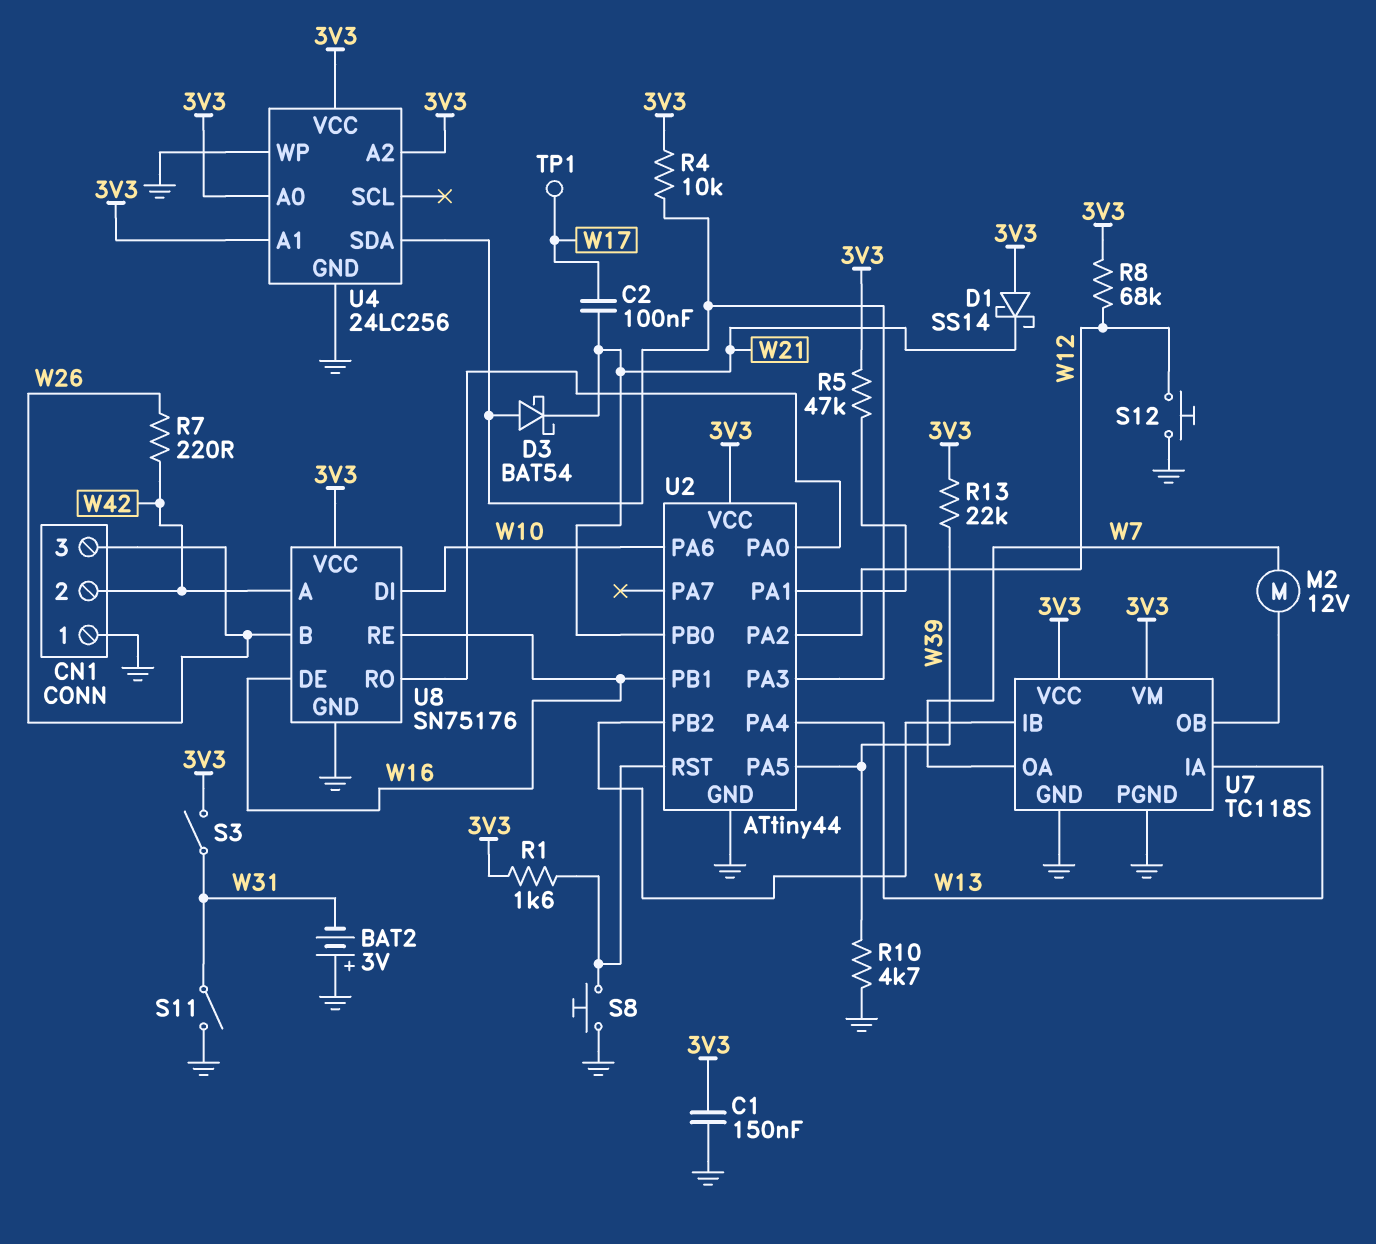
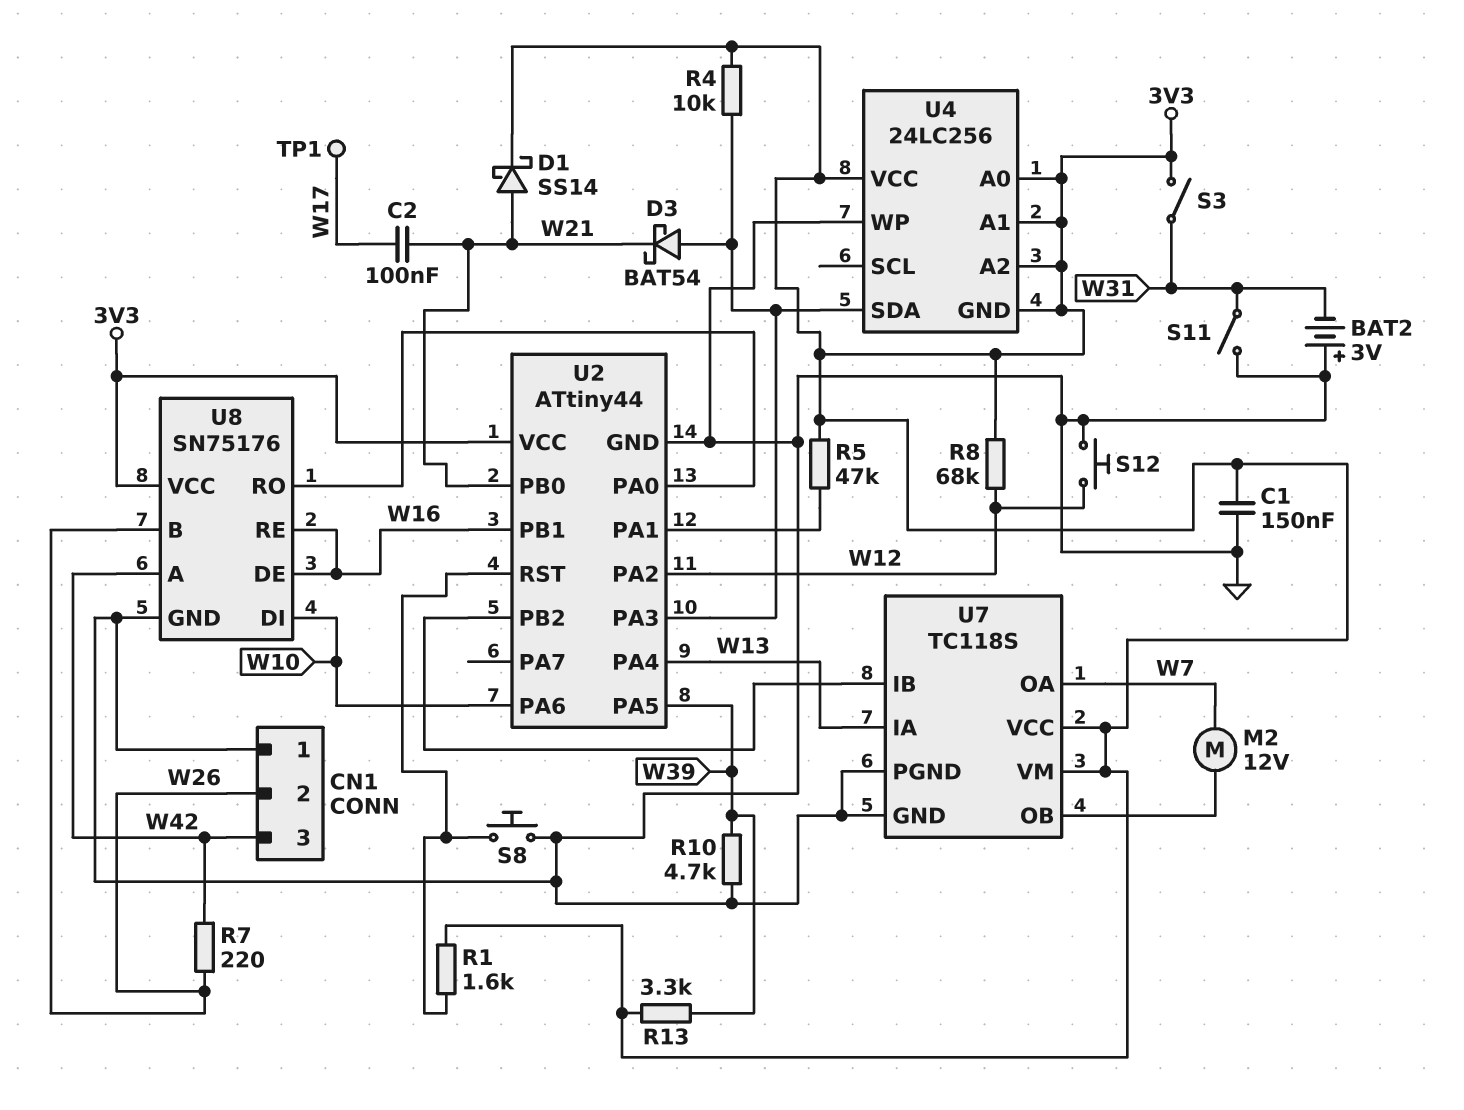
CN1 pin 2: W42 -> W26
CN1 pin 3: W26 -> W42
D1: schottky SS14 (A 3V3, K W21) -> schottky SS14 (A W21, K 3V3)
R13: 22k (3V3, W39) -> 3.3k (3V3, W39)
U4 pin GND: GND -> 3V3

